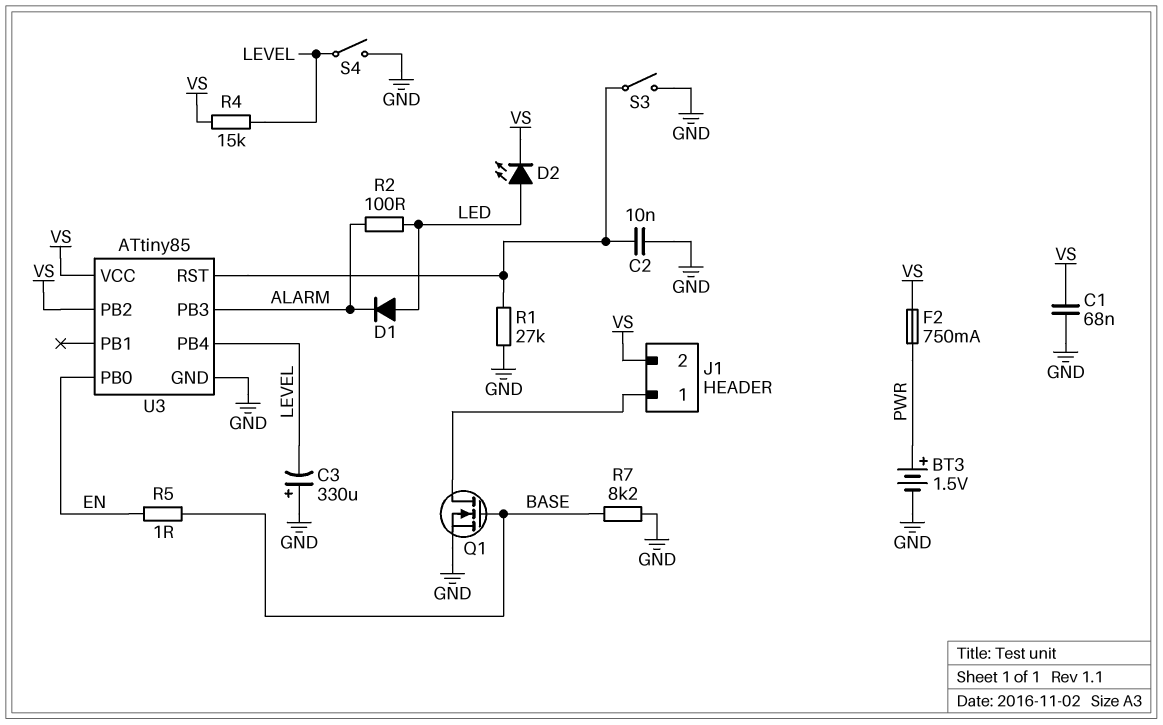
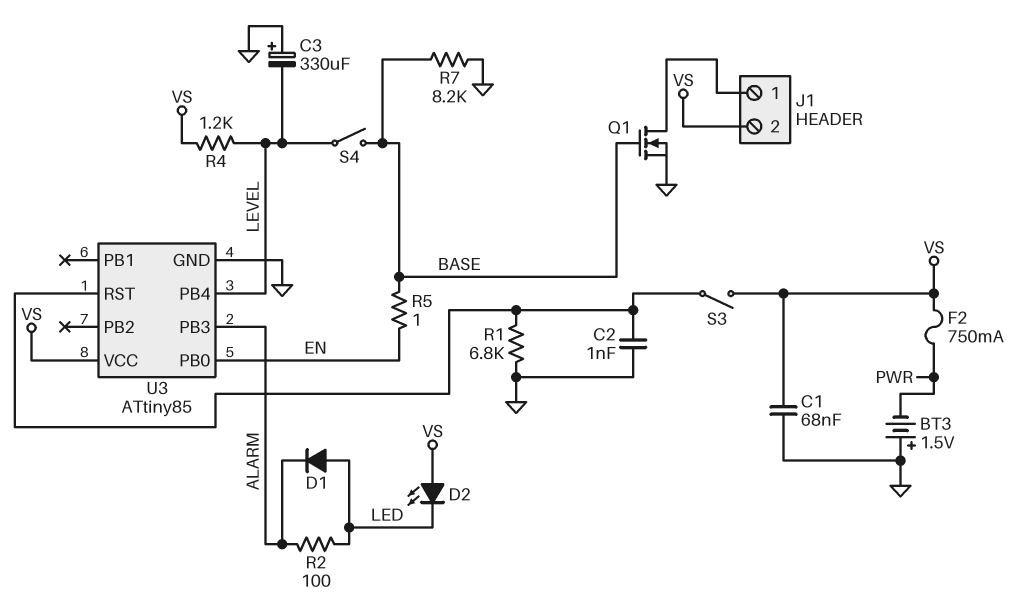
BT3: 1.5V (plus PWR, minus GND) -> 1.5V (plus GND, minus PWR)
C2: 10nF (GND, U3/RST) -> 1nF (GND, U3/RST)
D2: LED (A LED, K VS) -> LED (A VS, K LED)
R1: 27k (GND, U3/RST) -> 6.8k (GND, U3/RST)
R4: 15k (LEVEL, VS) -> 1.2k (LEVEL, VS)
S3: switch (GND, U3/RST) -> switch (U3/RST, VS)
S4: switch (GND, LEVEL) -> switch (BASE, LEVEL)
U3 pin PB2: VS -> none

